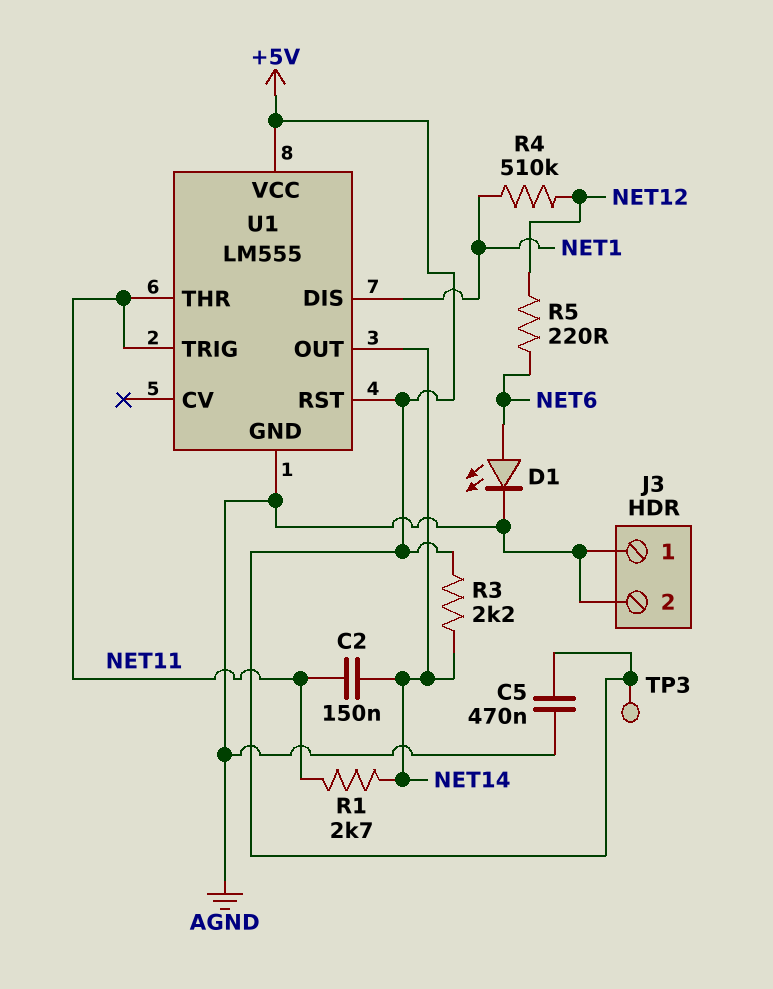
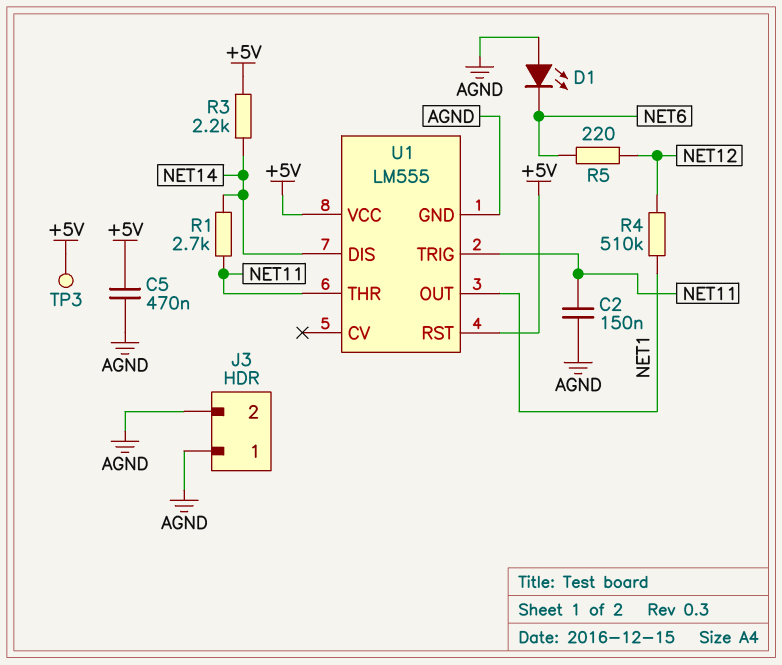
C2: 150nF (NET11, NET14) -> 150nF (AGND, NET11)
D1: LED (A NET6, K AGND) -> LED (A AGND, K NET6)
U1 pin DIS: NET1 -> NET14
U1 pin OUT: NET14 -> NET1

